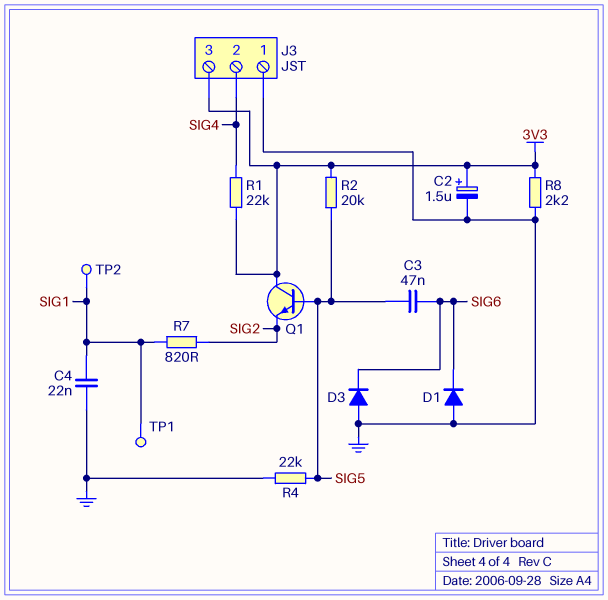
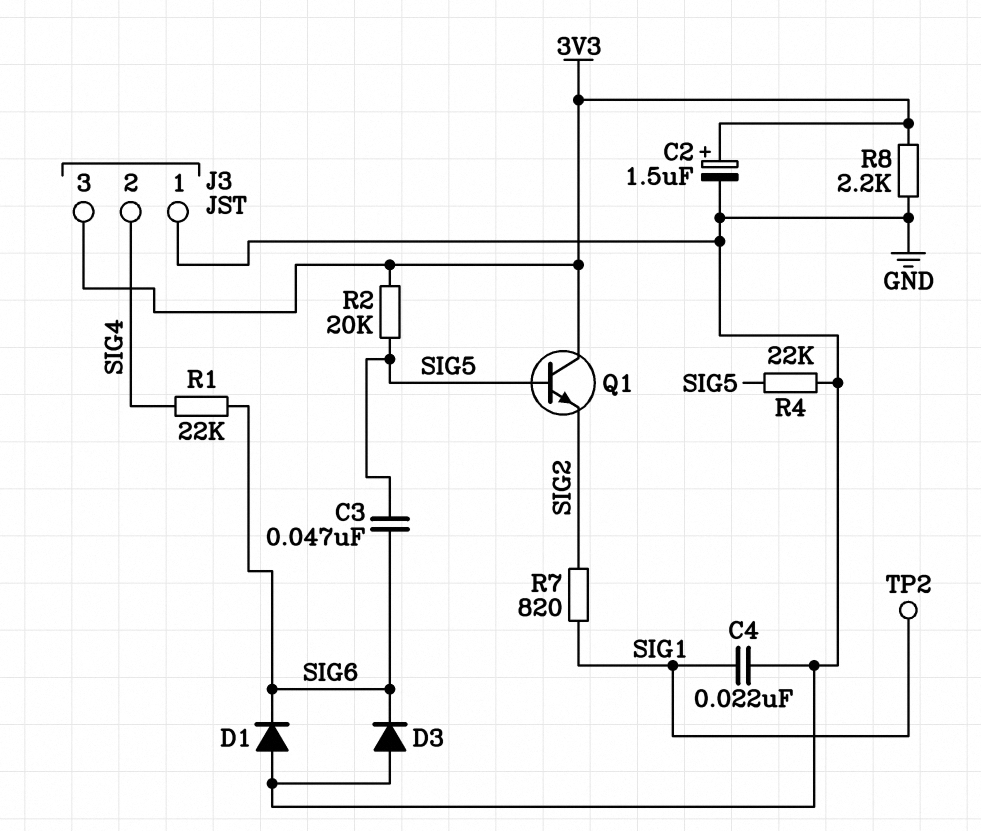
R1: 22k (3V3, SIG4) -> 22k (SIG4, SIG6)
TP1: test point (SIG1) -> none

